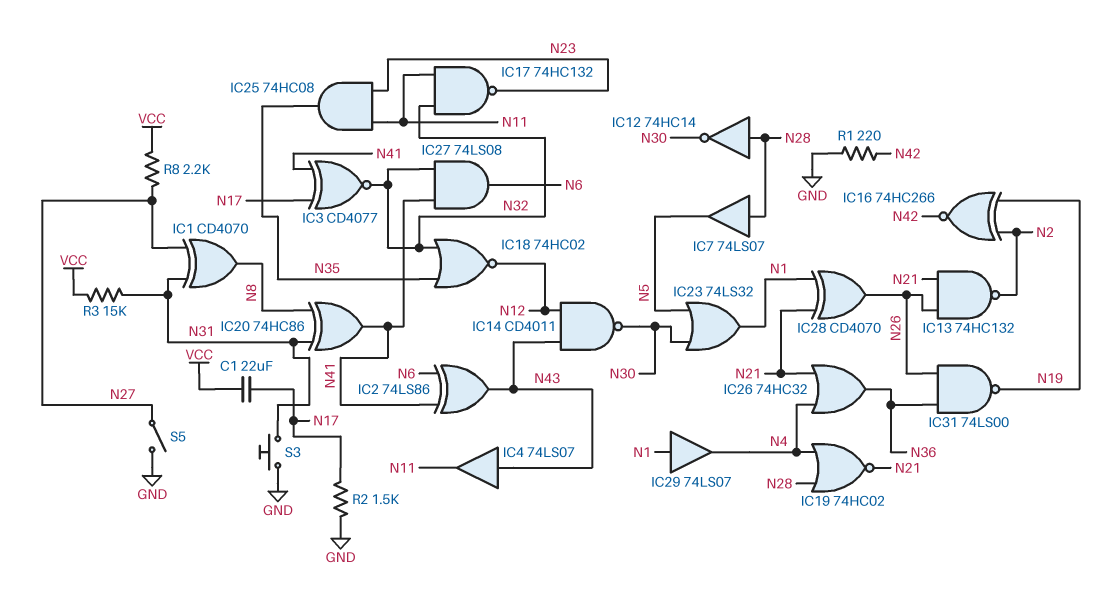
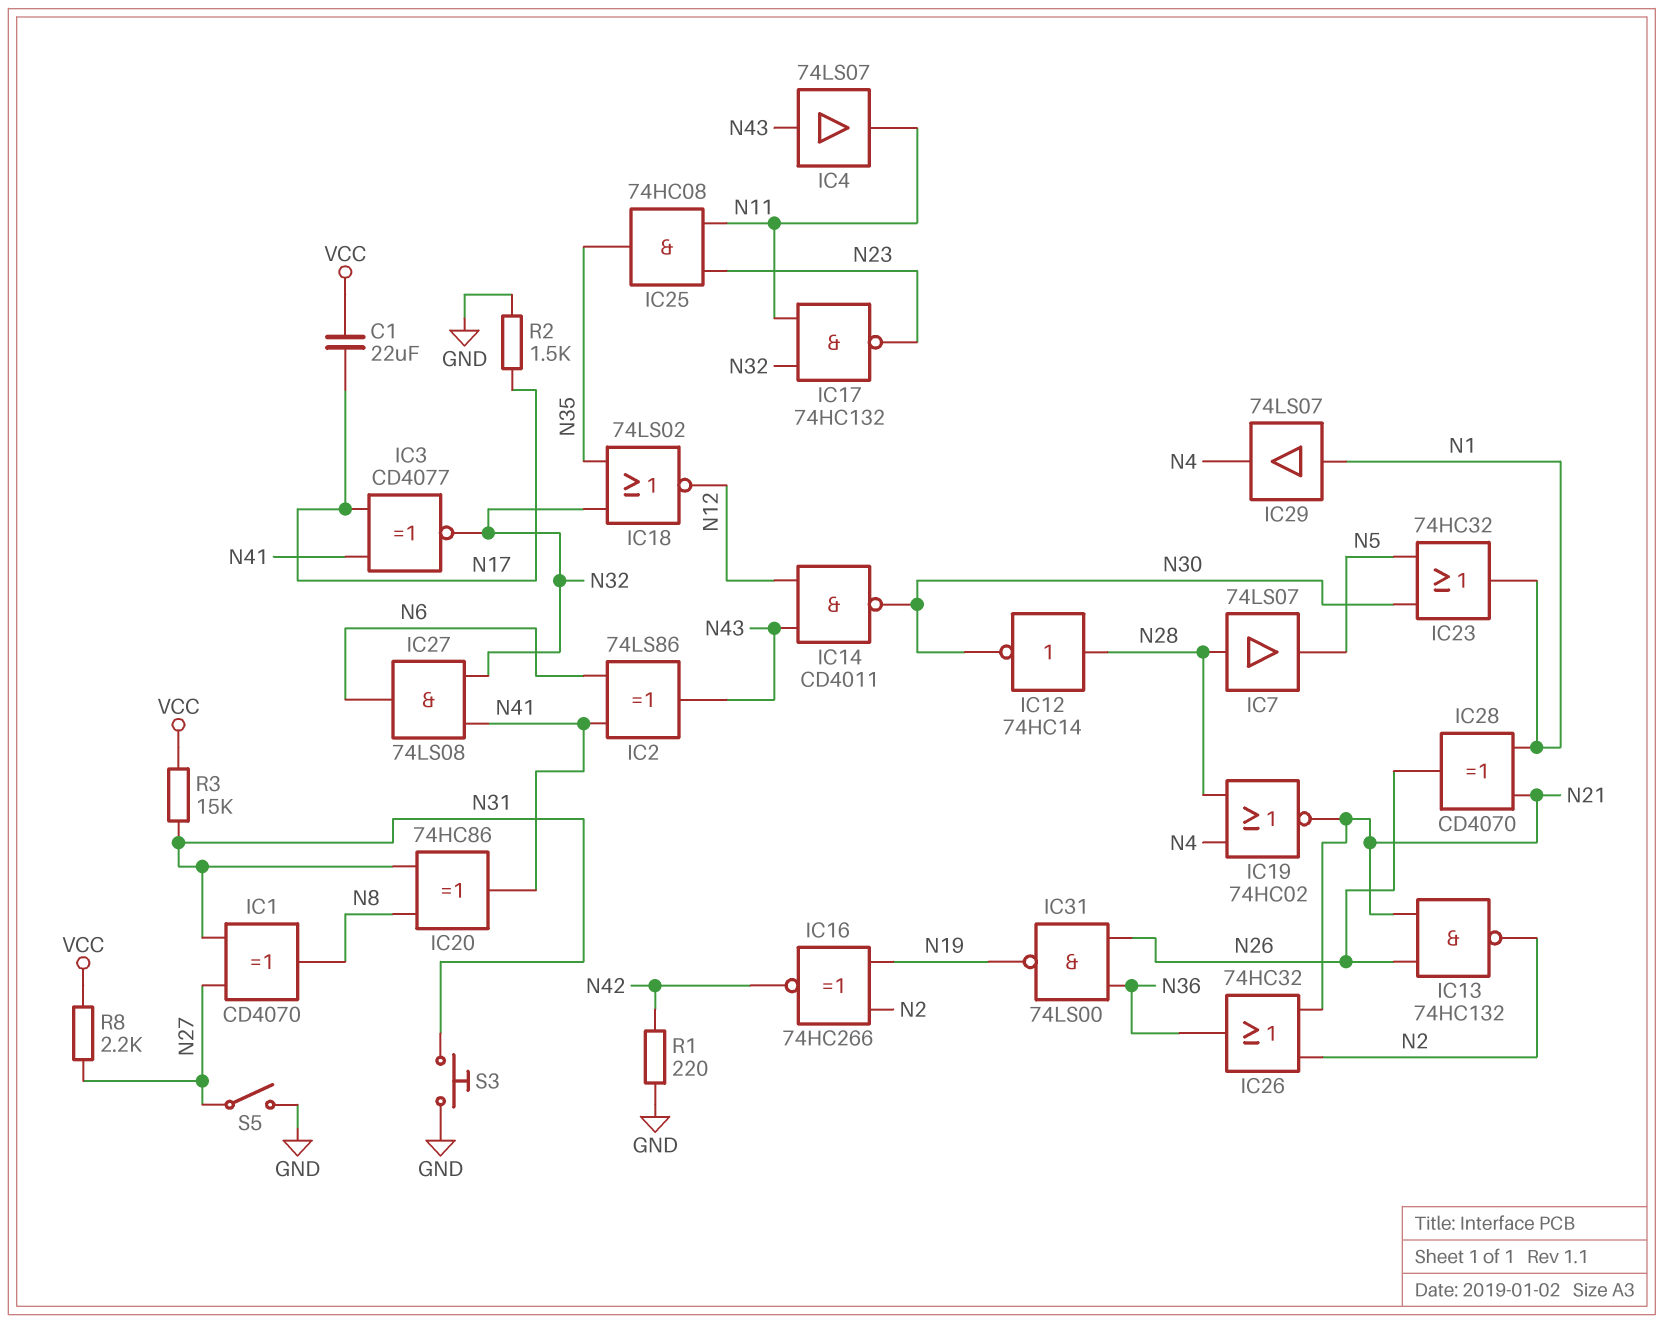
IC18: NOR 74HC02 (in N32, in N35, out N12) -> NOR 74LS02 (in N32, in N35, out N12)
IC23: OR 74LS32 (in N5, in N30, out N1) -> OR 74HC32 (in N5, in N30, out N1)
IC26: OR 74HC32 (in N4, in N21, out N36) -> OR 74HC32 (in N2, in N21, out N36)

